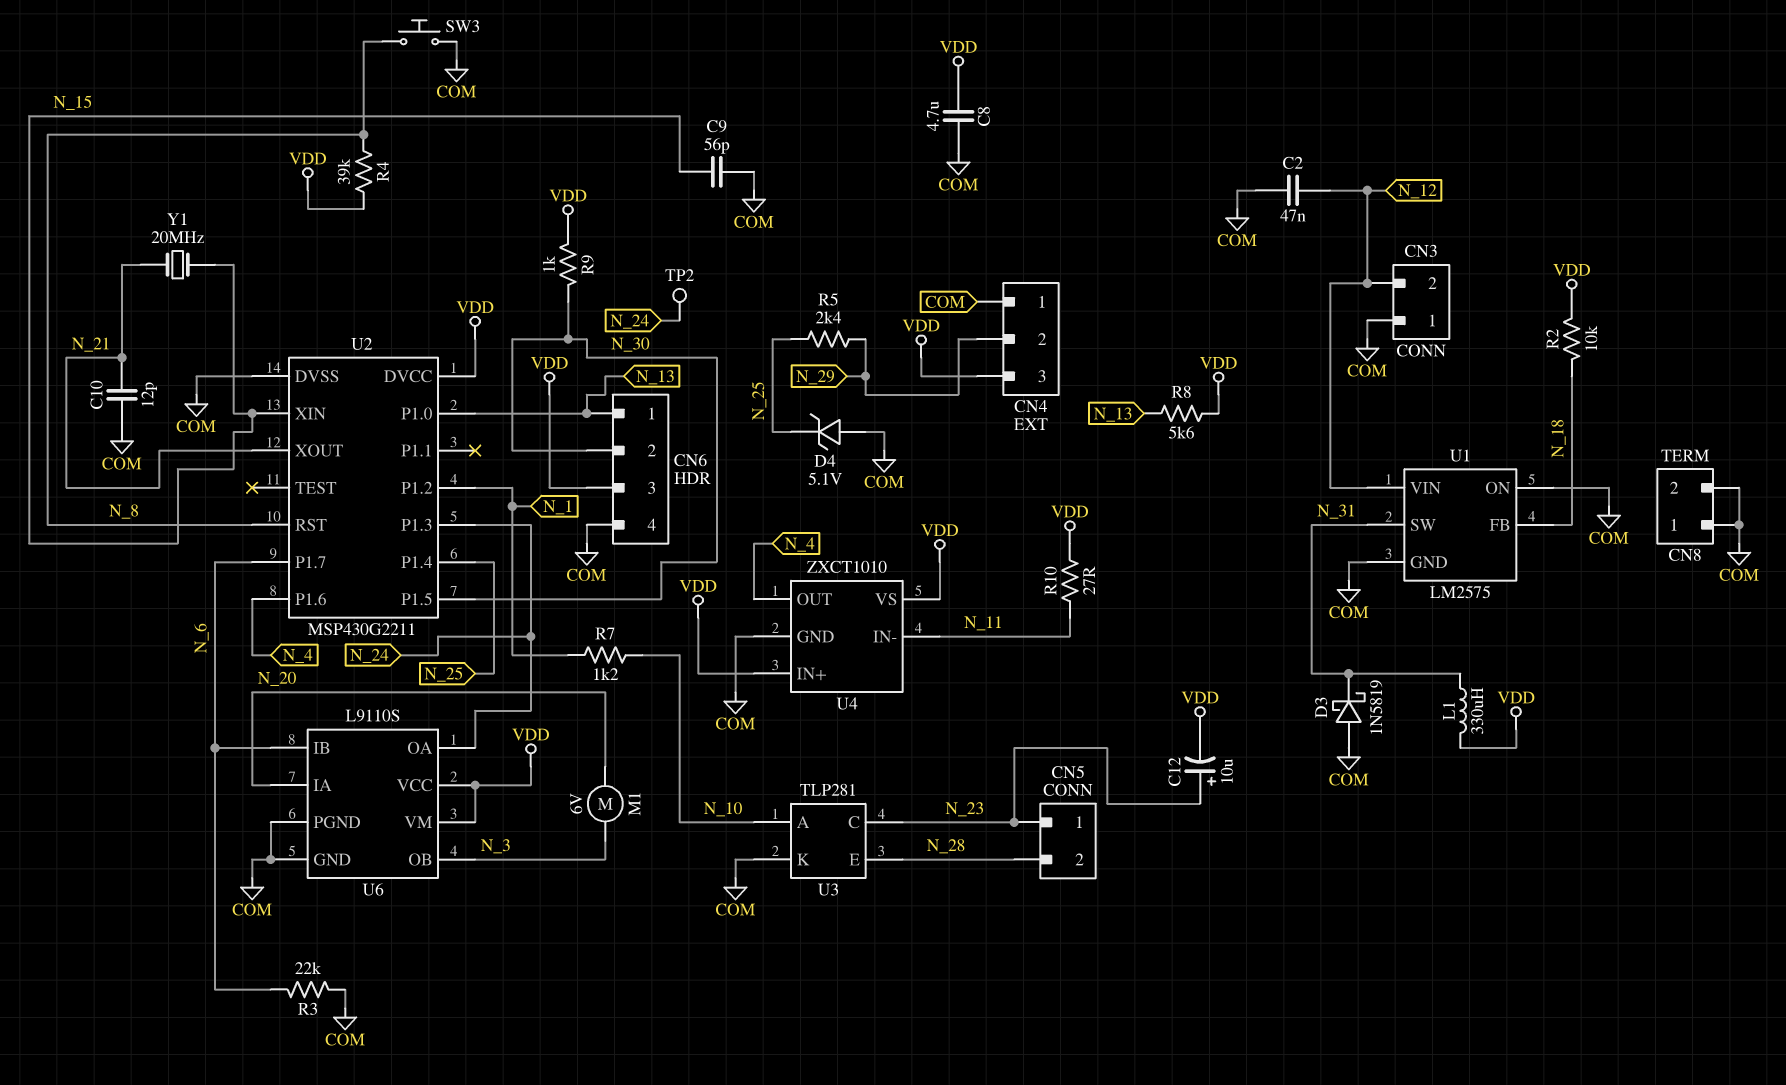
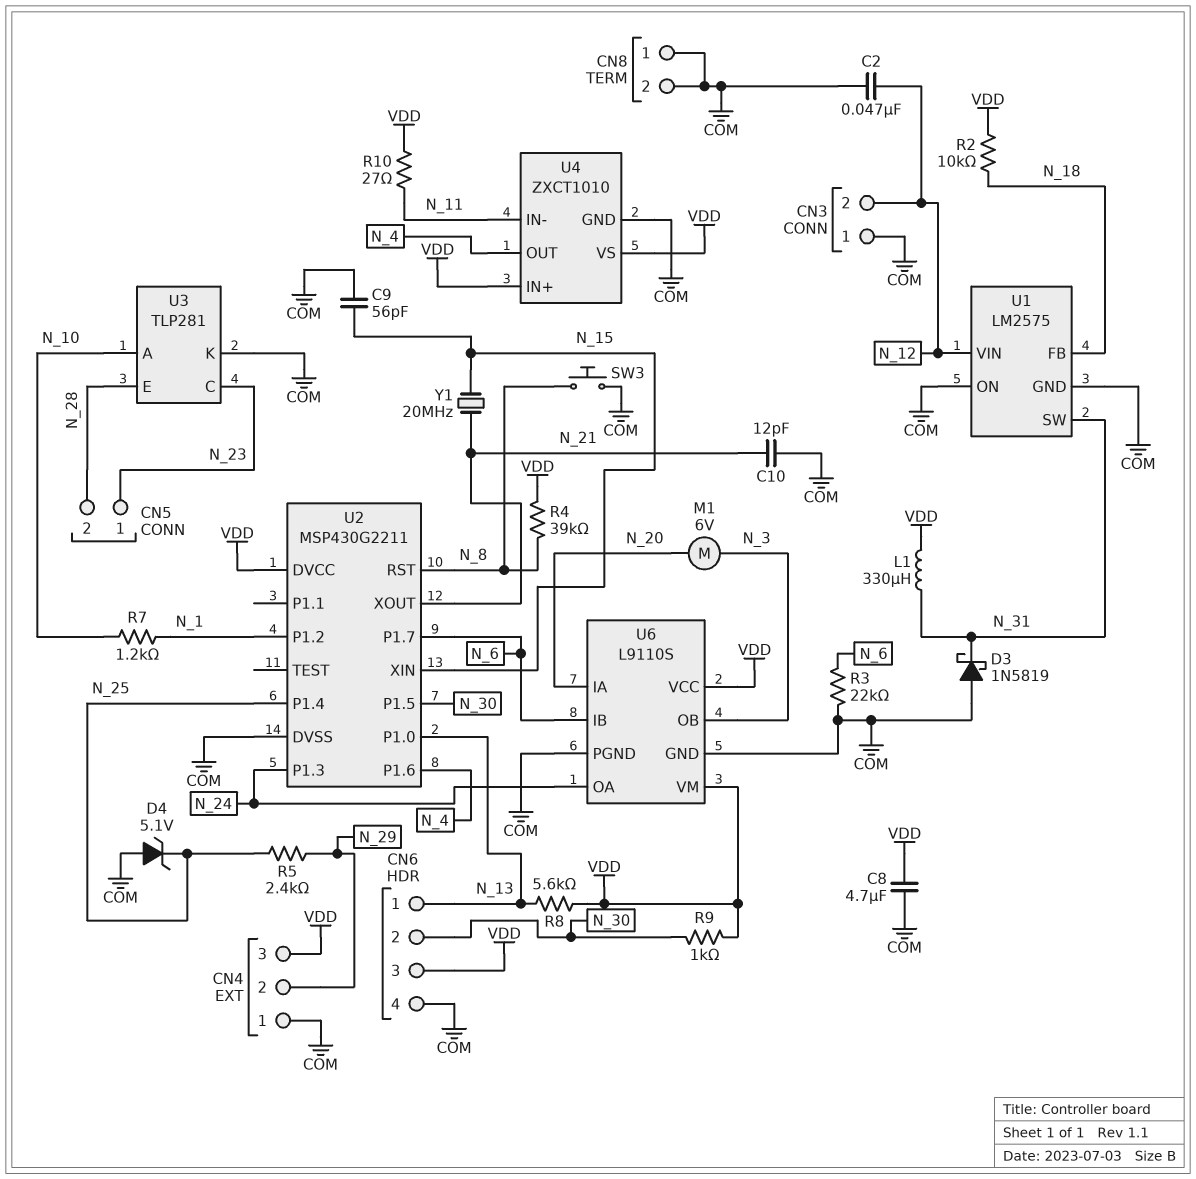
C12: 10uF (plus N_23, minus VDD) -> none
TP2: test point (N_24) -> none

